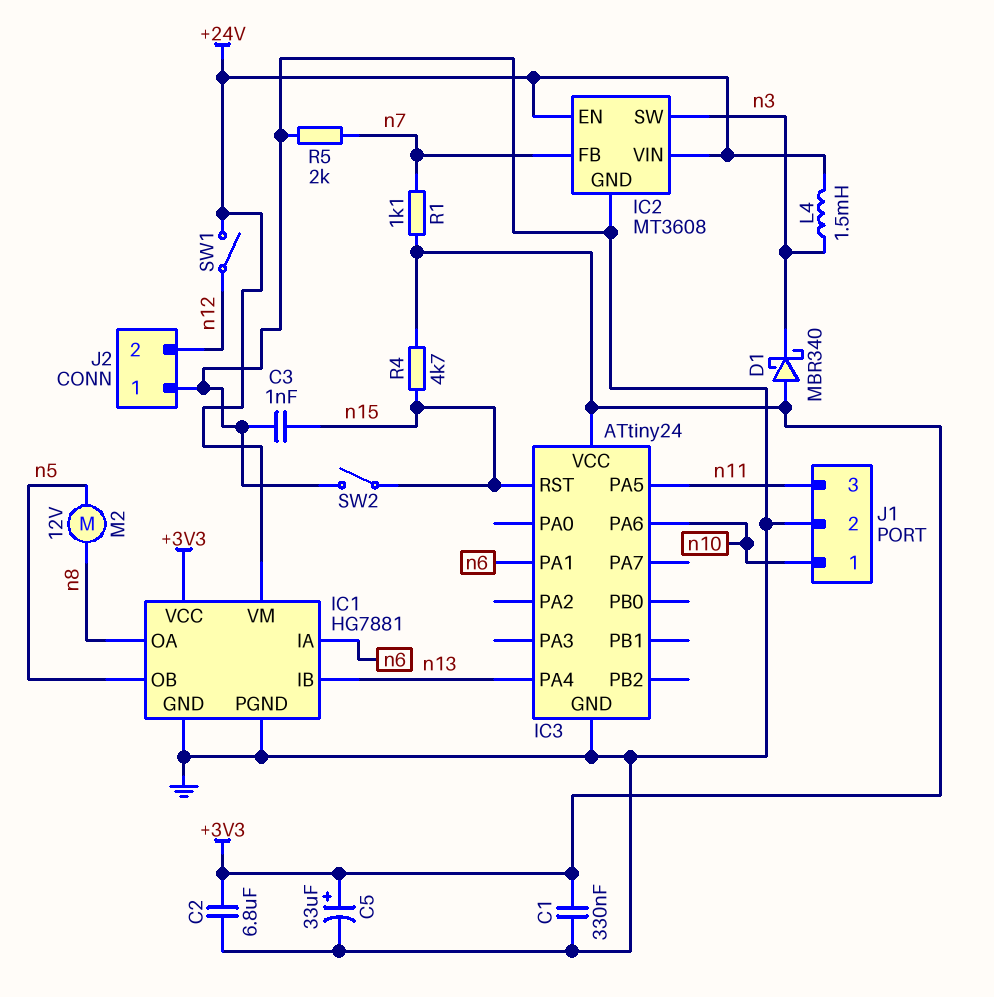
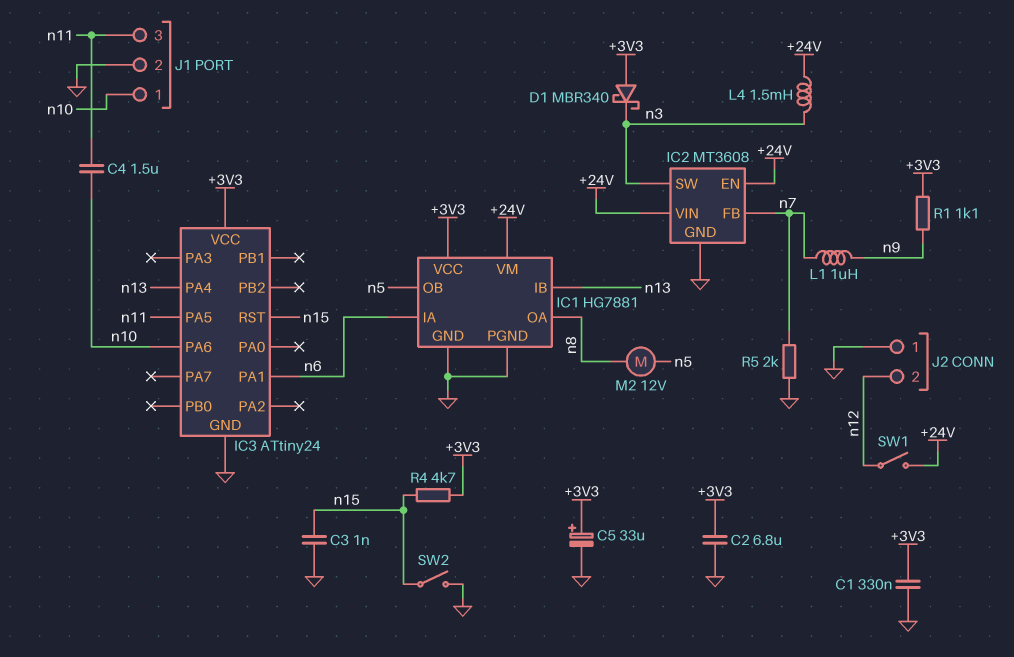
C4: none -> 1.5uF (n10, n11)
L1: none -> 1uH (n7, n9)
R1: 1.1k (+3V3, n7) -> 1.1k (+3V3, n9)

